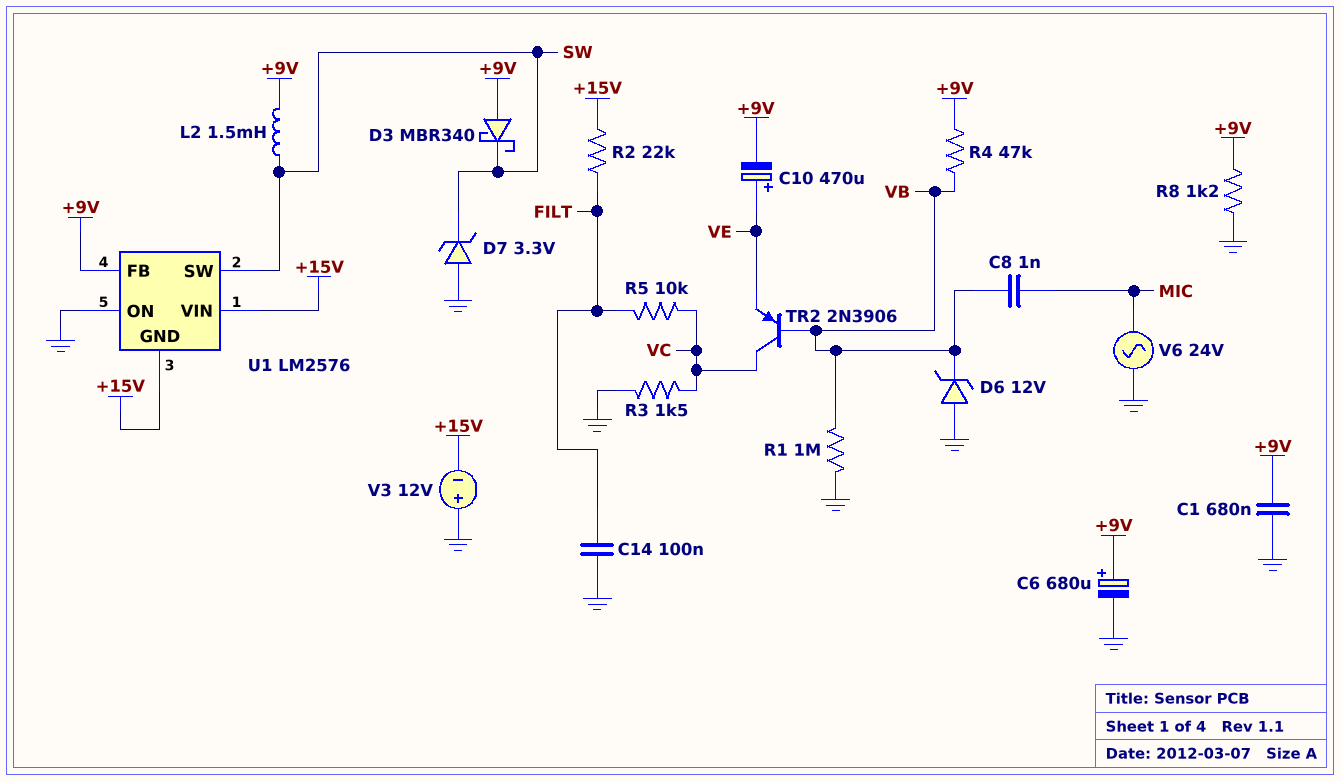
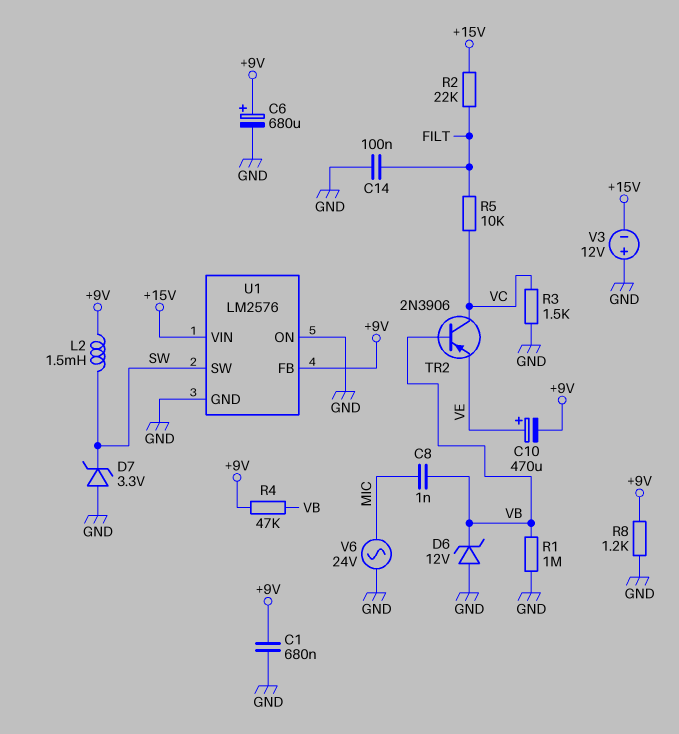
D3: schottky MBR340 (A +9V, K SW) -> none
U1 pin GND: +15V -> GND

